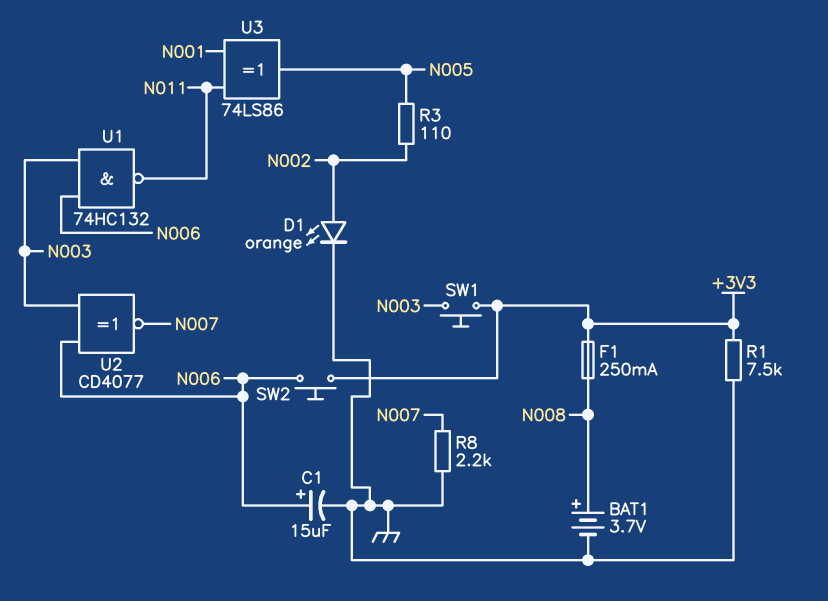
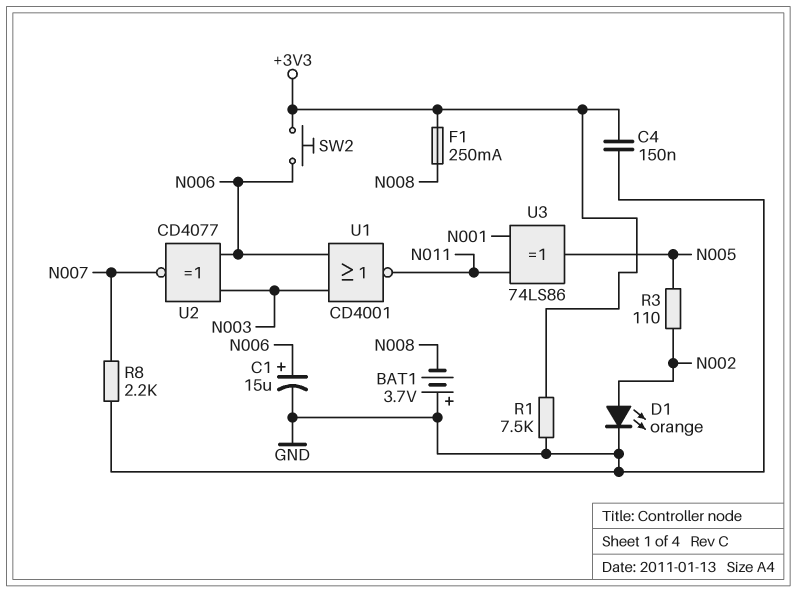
BAT1: 3.7V (plus N008, minus GND) -> 3.7V (plus GND, minus N008)
C4: none -> 150nF (+3V3, GND)
SW1: button (+3V3, N003) -> none
U1: NAND 74HC132 (in N003, in N006, out N011) -> NOR CD4001 (in N003, in N006, out N011)

